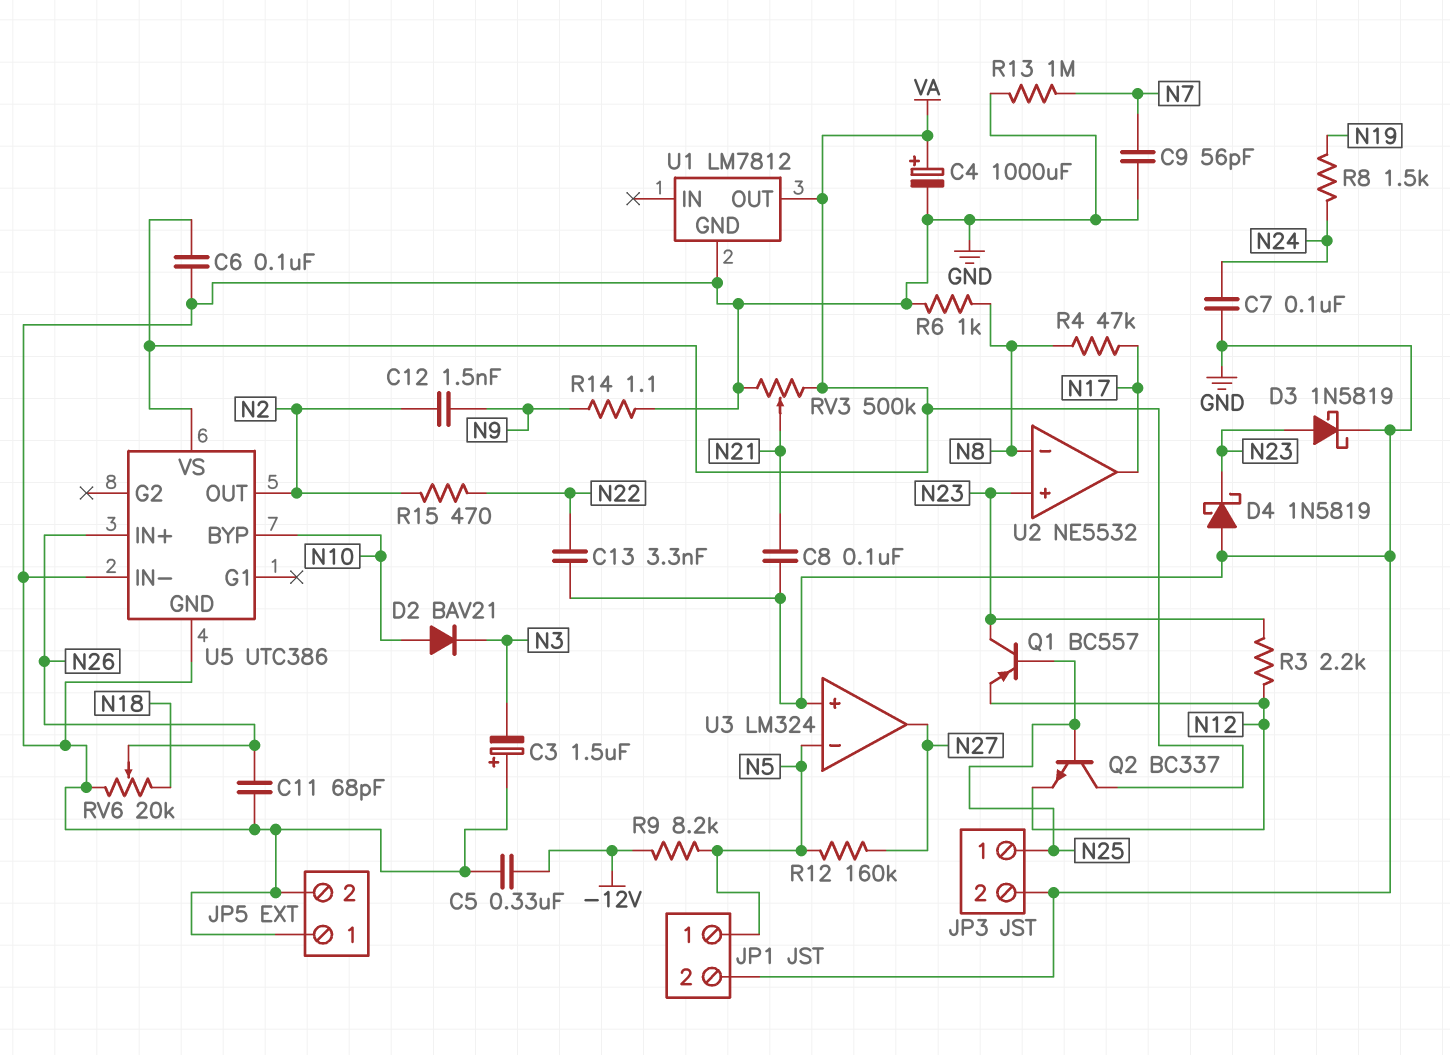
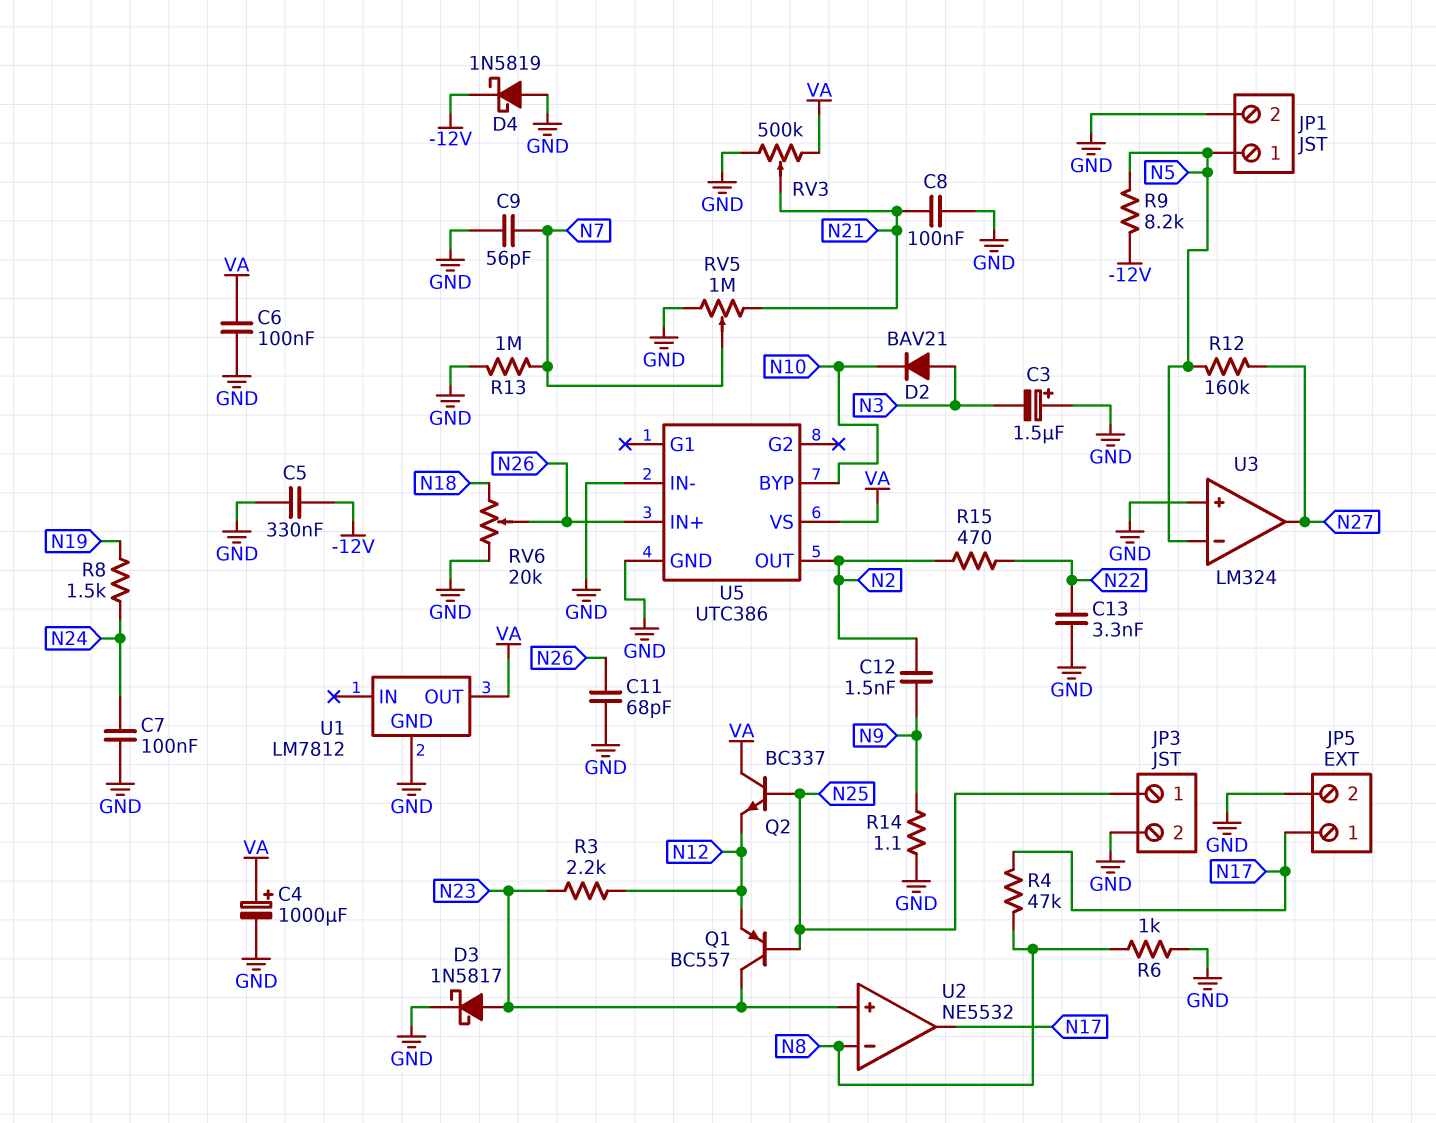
D2: diode BAV21 (A N10, K N3) -> diode BAV21 (A N3, K N10)
D3: schottky 1N5819 (A N23, K GND) -> schottky 1N5817 (A N23, K GND)
D4: schottky 1N5819 (A GND, K N23) -> schottky 1N5819 (A GND, K -12V)
JP5 pin 1: GND -> N17
RV5: none -> 1M (GND, N21, wiper N7)

